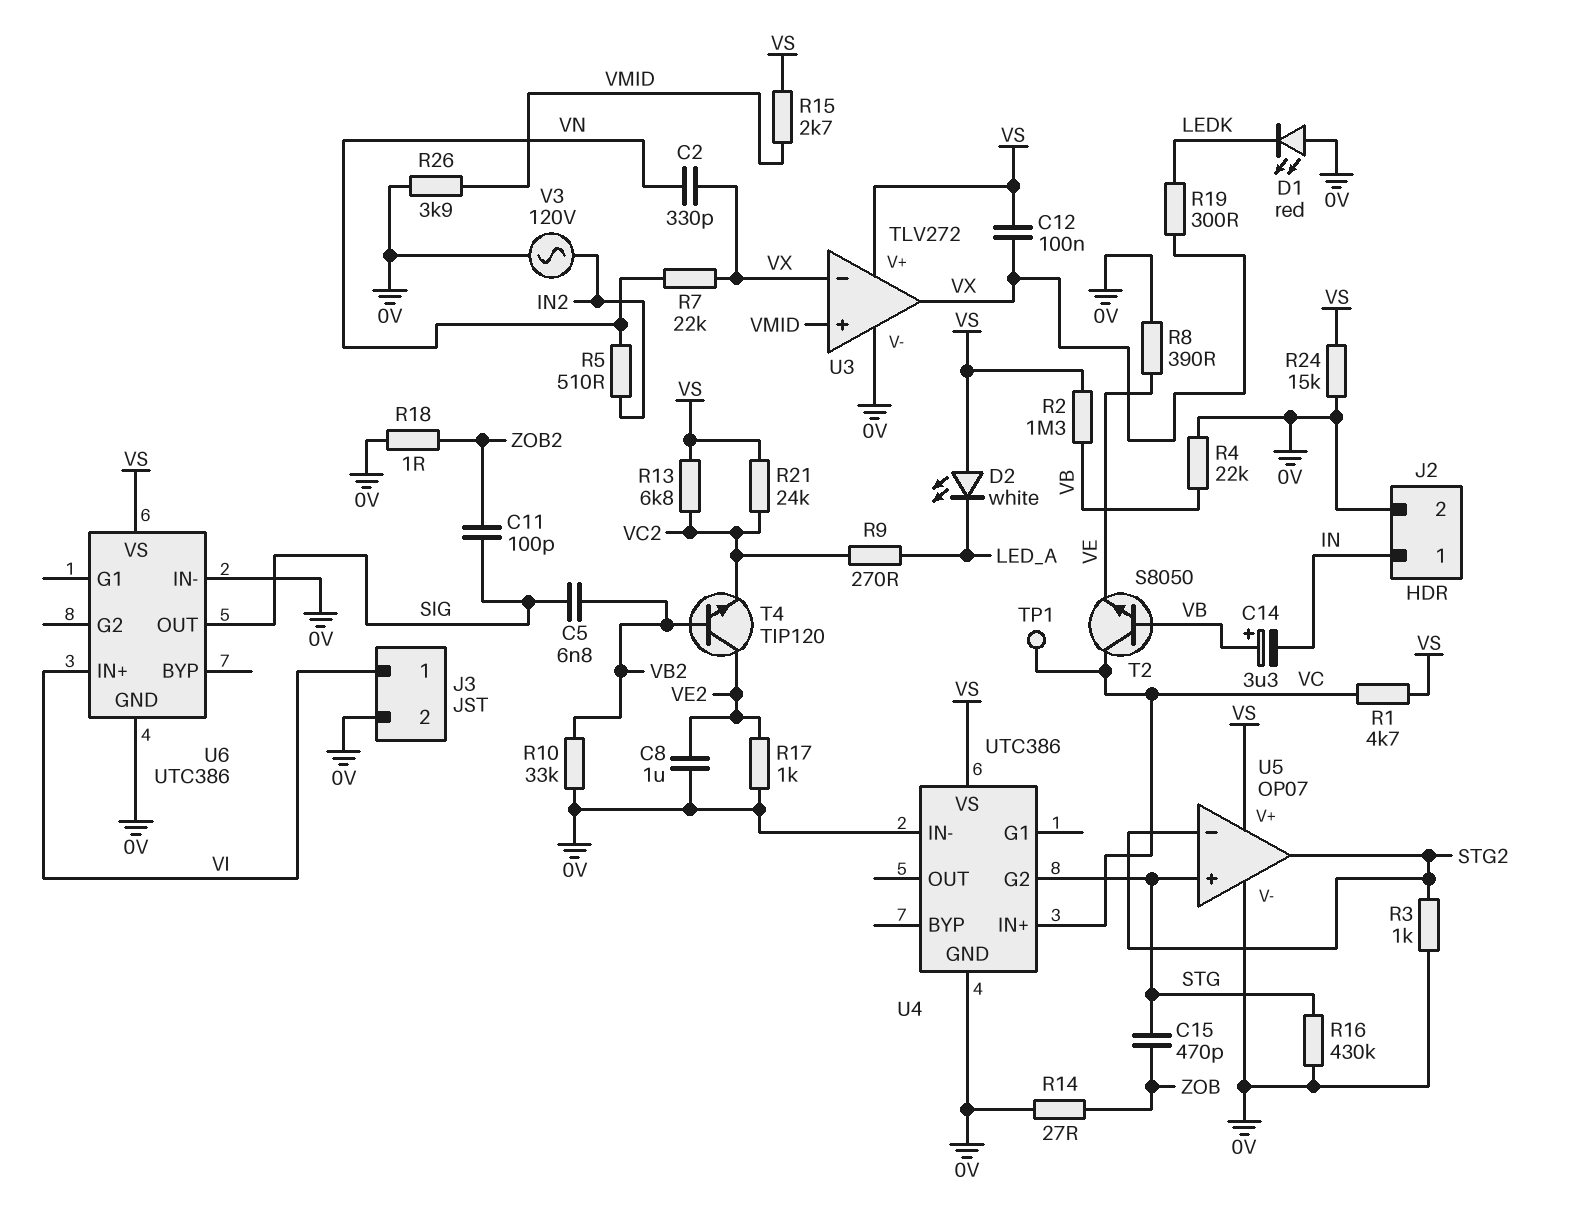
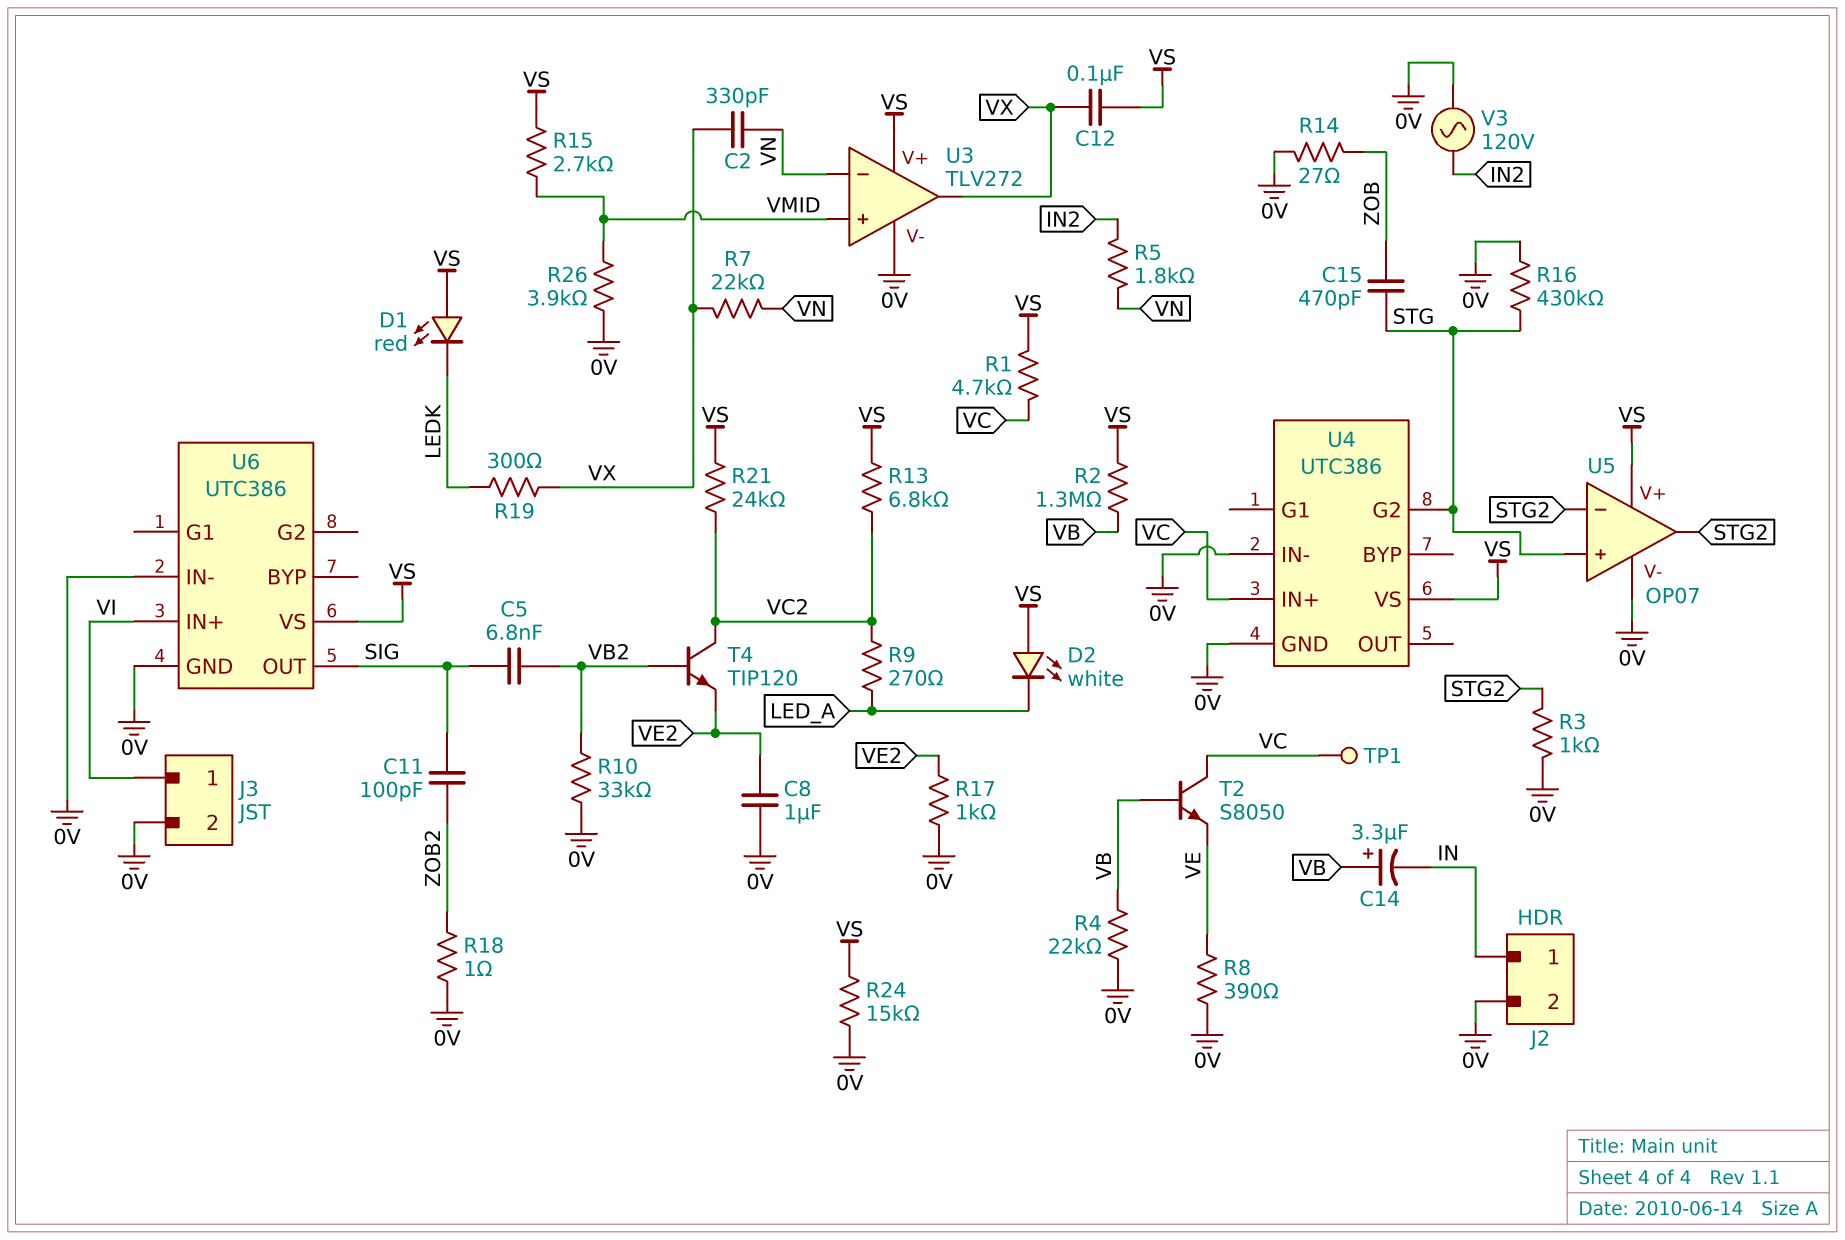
D1: LED red (A 0V, K LEDK) -> LED red (A VS, K LEDK)
R5: 510 (IN2, VN) -> 1.8k (IN2, VN)
T4: NPN TIP120 (B VB2, C VE2, E VC2) -> NPN TIP120 (B VB2, C VC2, E VE2)
U3 pin in-: VX -> VN

